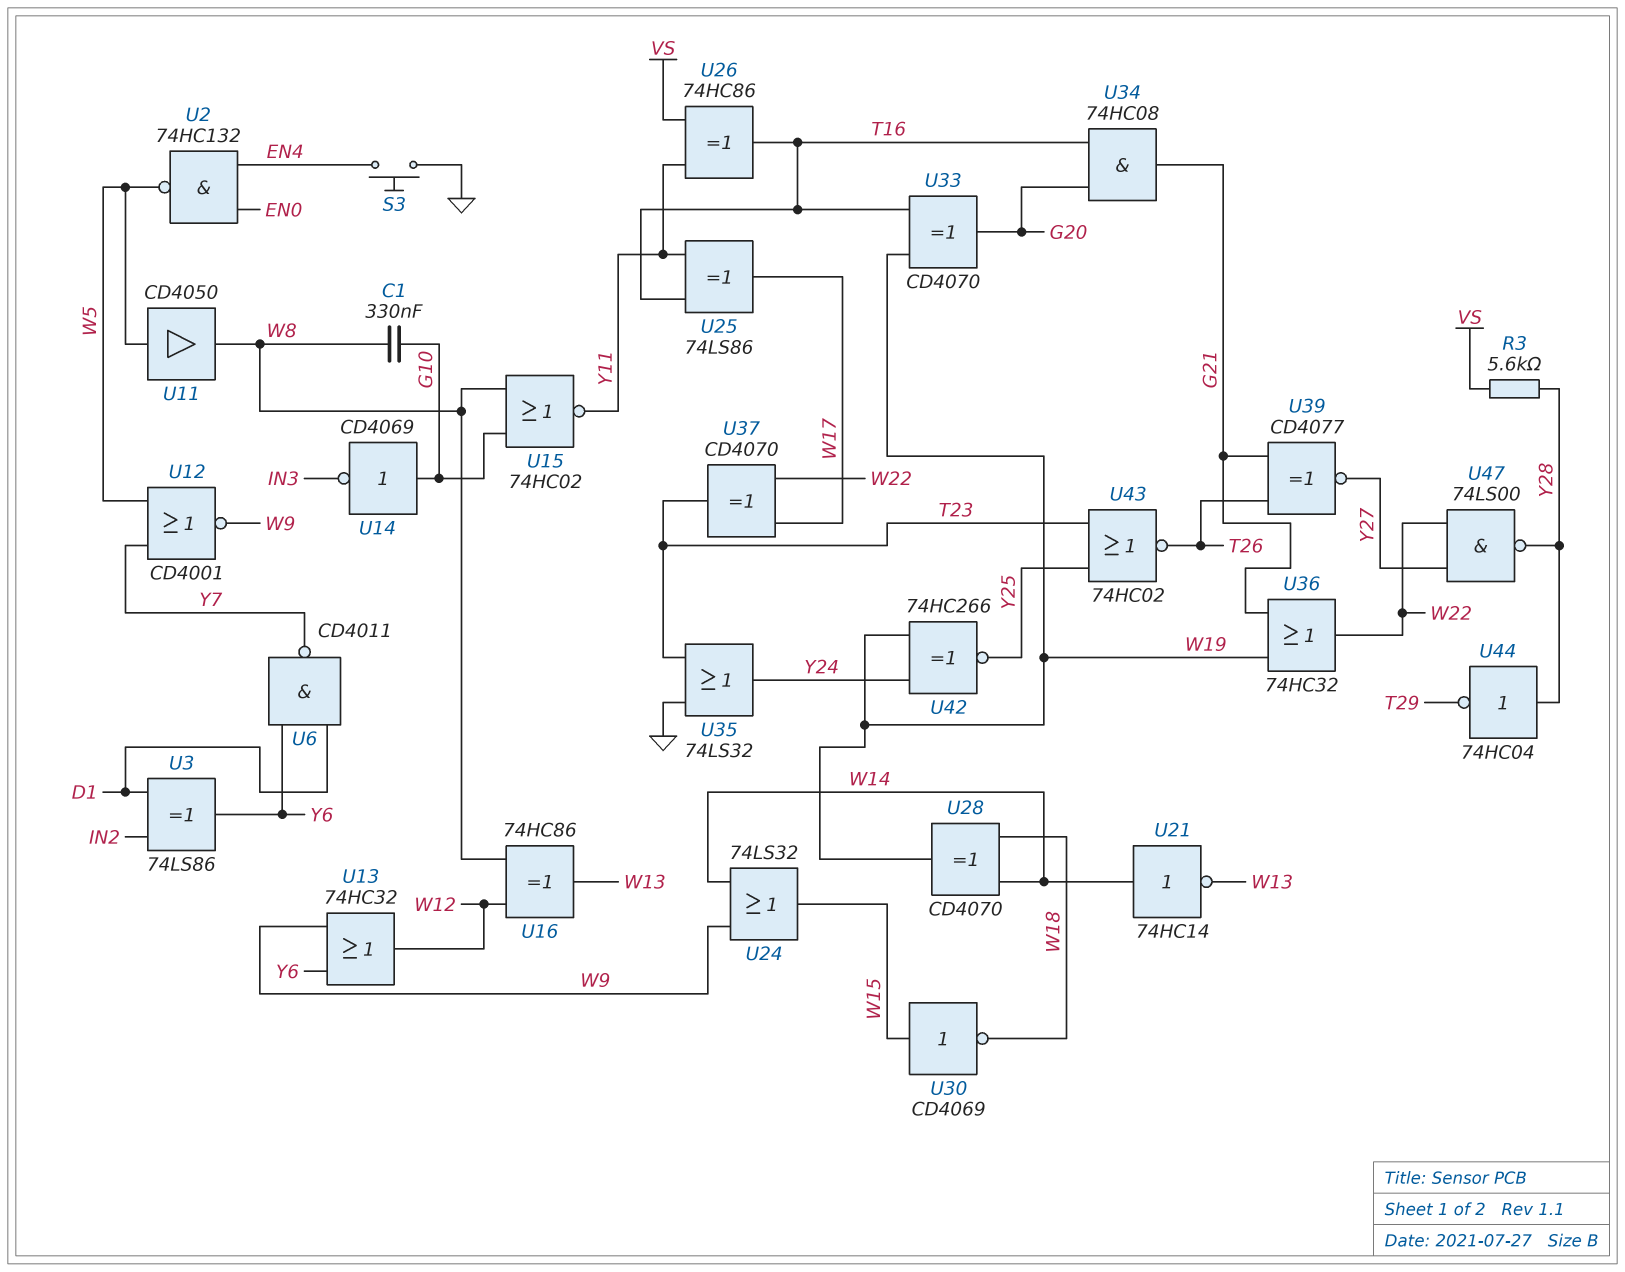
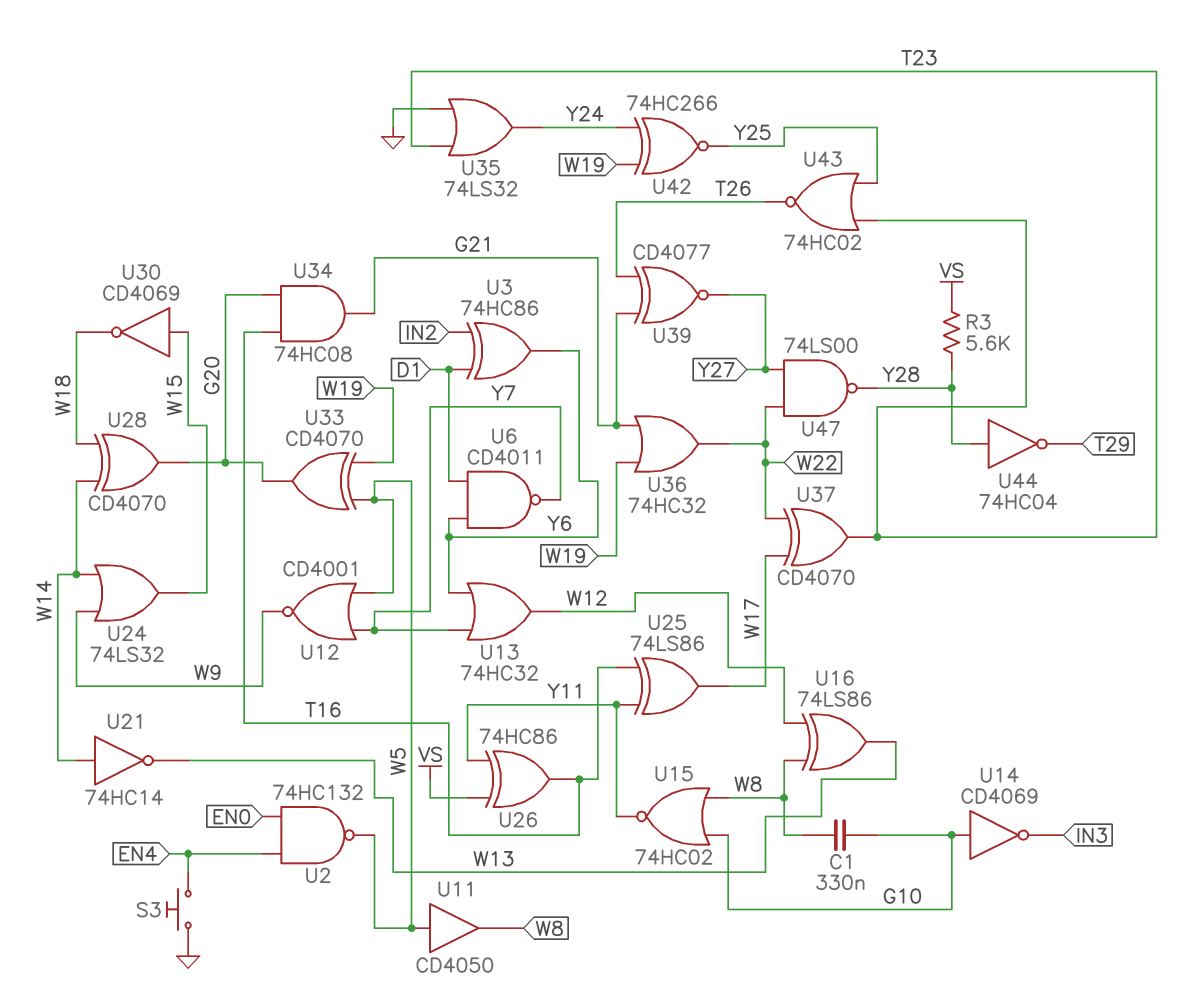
U3: XOR 74LS86 (in D1, in IN2, out Y6) -> XOR 74HC86 (in D1, in IN2, out Y6)
U13: OR 74HC32 (in W9, in Y6, out W12) -> OR 74HC32 (in Y6, in Y7, out W12)
U16: XOR 74HC86 (in W8, in W12, out W13) -> XOR 74LS86 (in W8, in W12, out W13)
U28: XOR CD4070 (in W14, in W18, out W19) -> XOR CD4070 (in W14, in W18, out G20)
U33: XOR CD4070 (in T16, in W19, out G20) -> XOR CD4070 (in W5, in W19, out G20)

